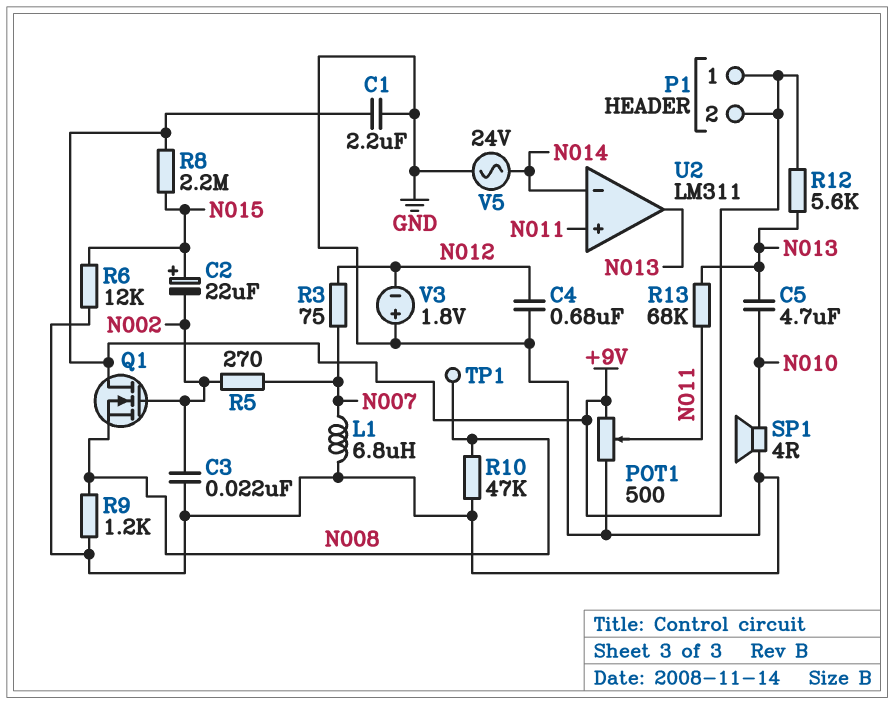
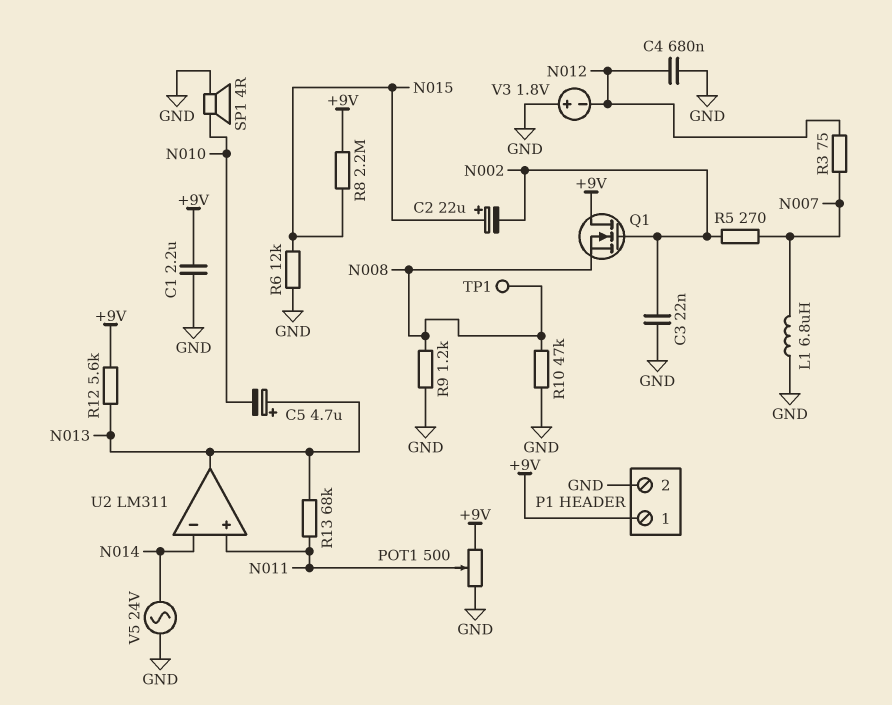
C5: 4.7uF (N010, N013) -> 4.7uF (plus N013, minus N010)
P1 pin 2: +9V -> GND

